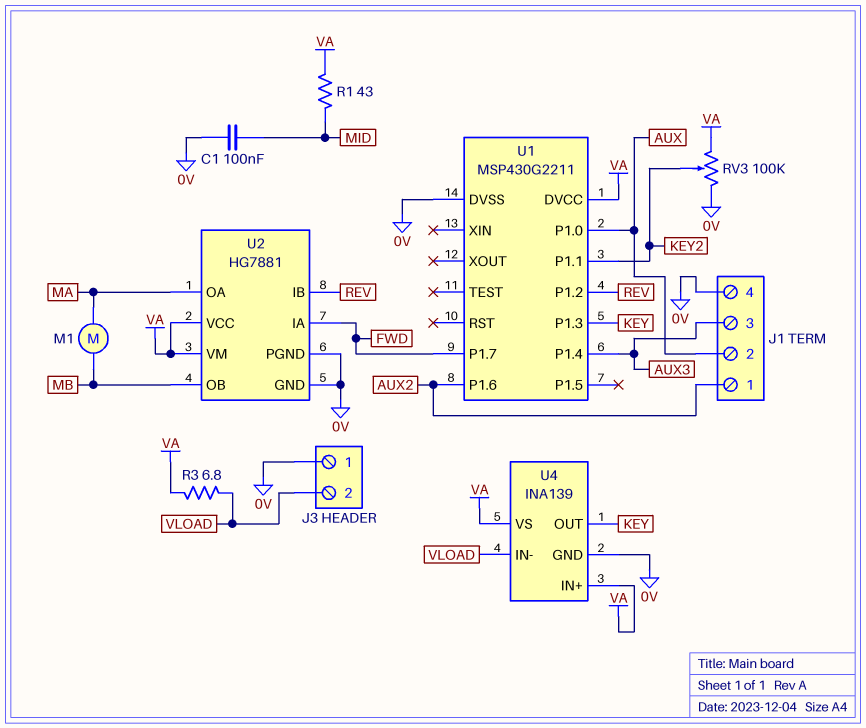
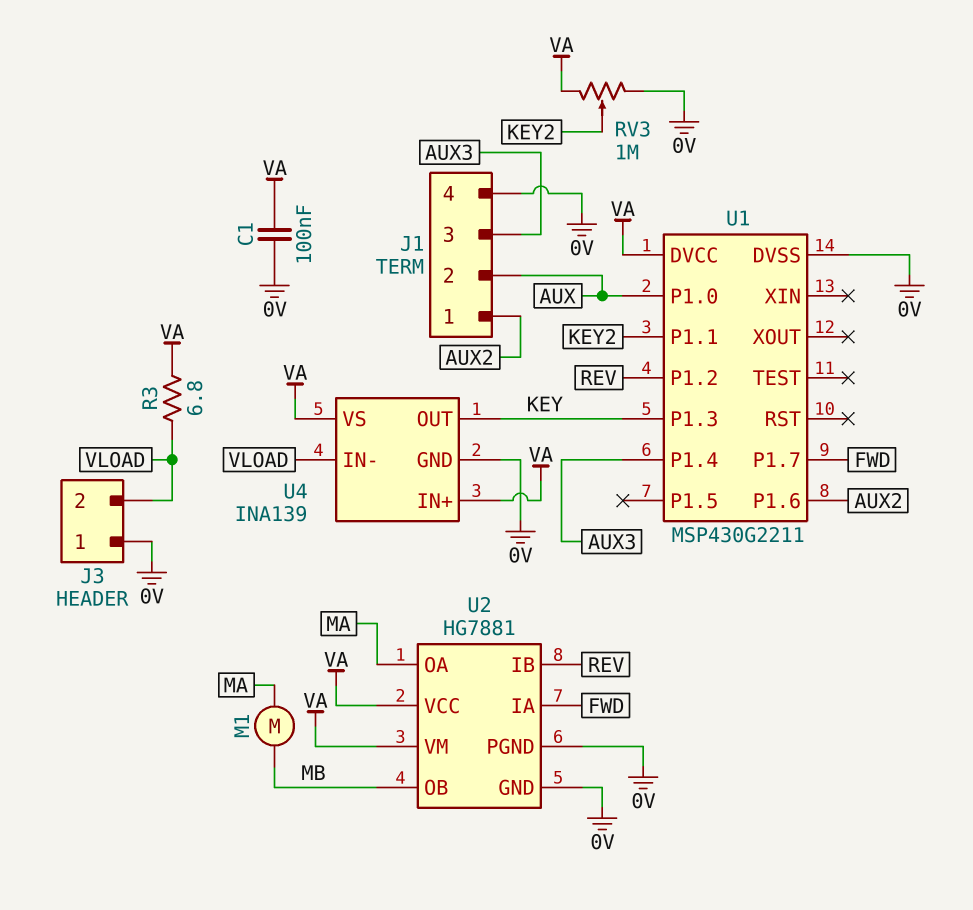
C1: 100nF (0V, MID) -> 100nF (0V, VA)
R1: 43 (MID, VA) -> none
RV3: 100k (0V, VA, wiper KEY2) -> 1M (0V, VA, wiper KEY2)

